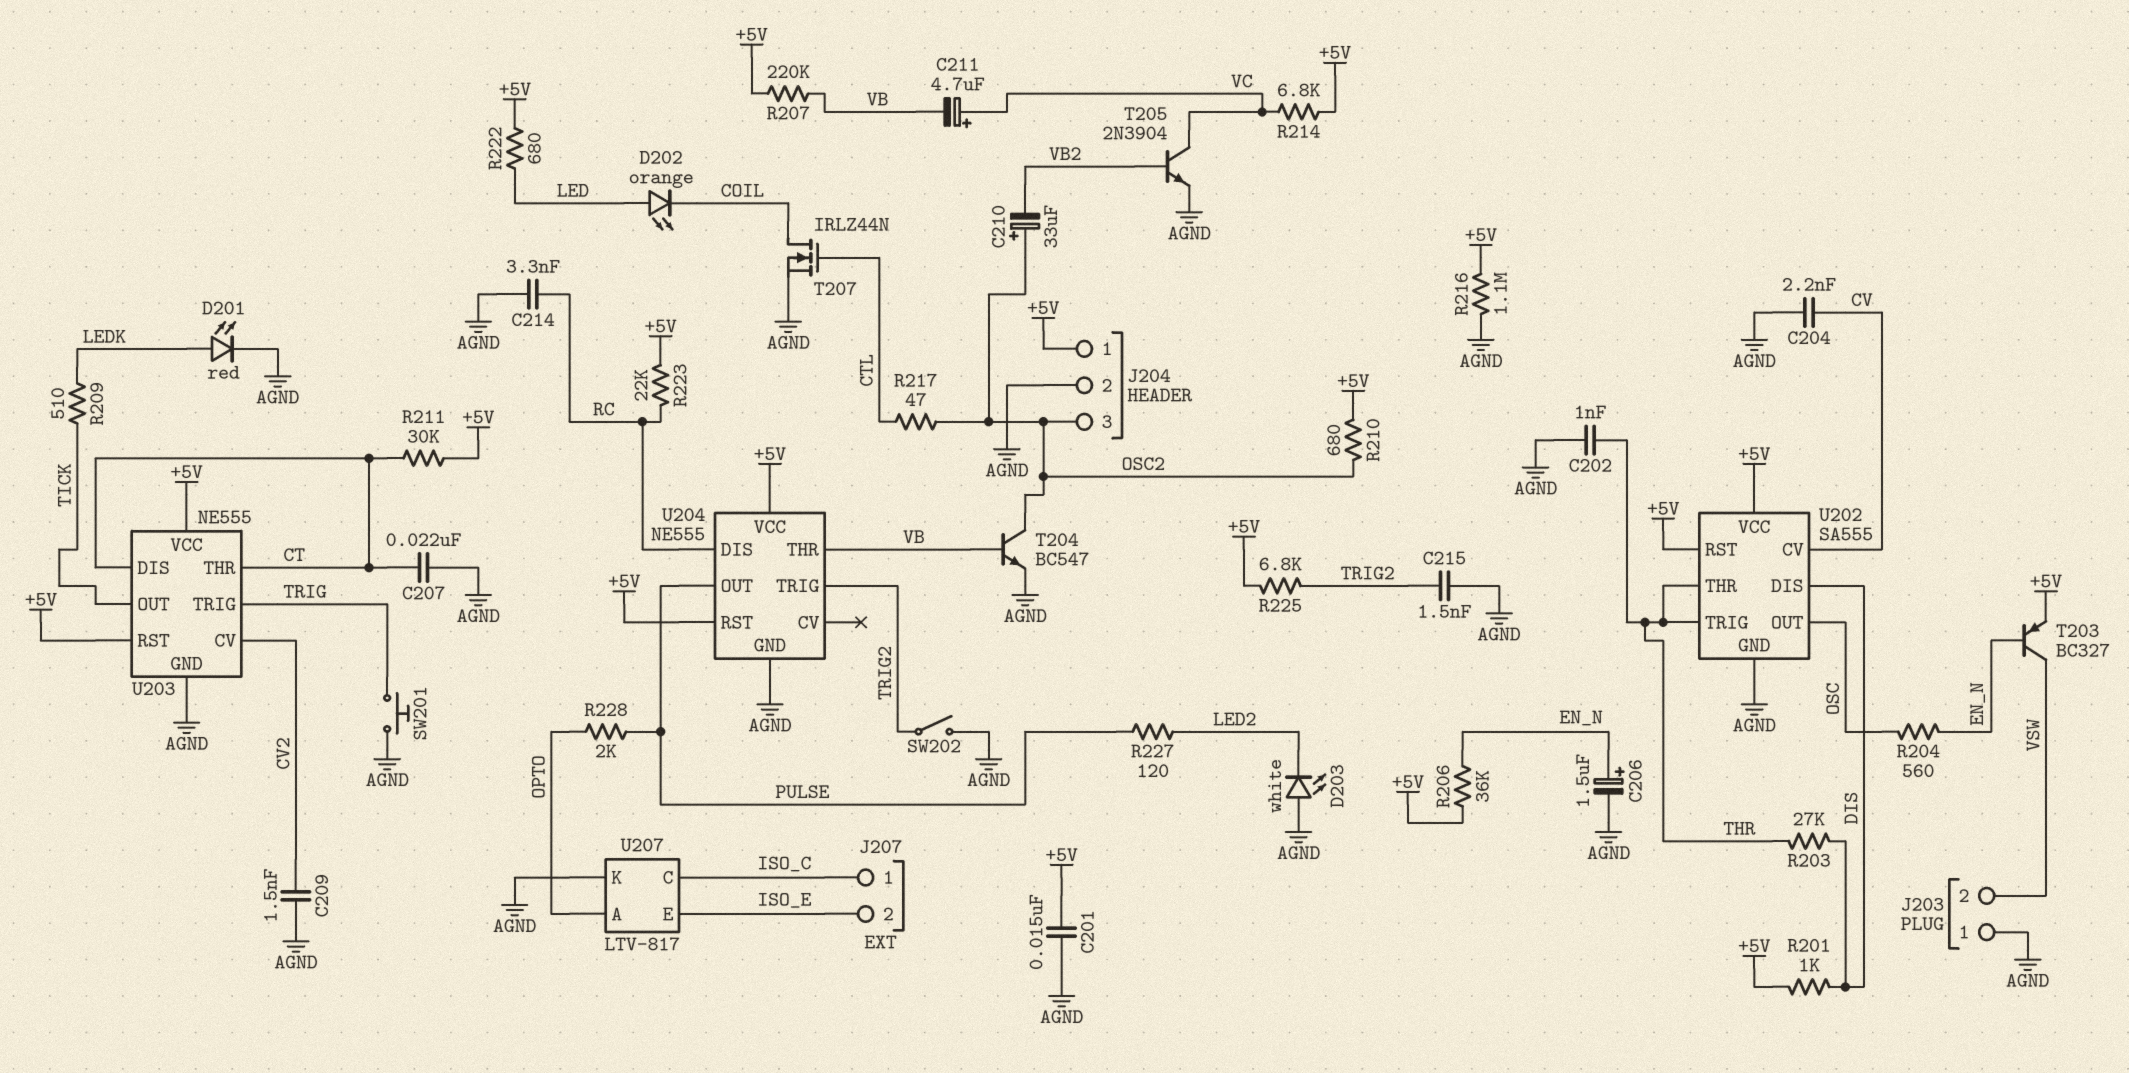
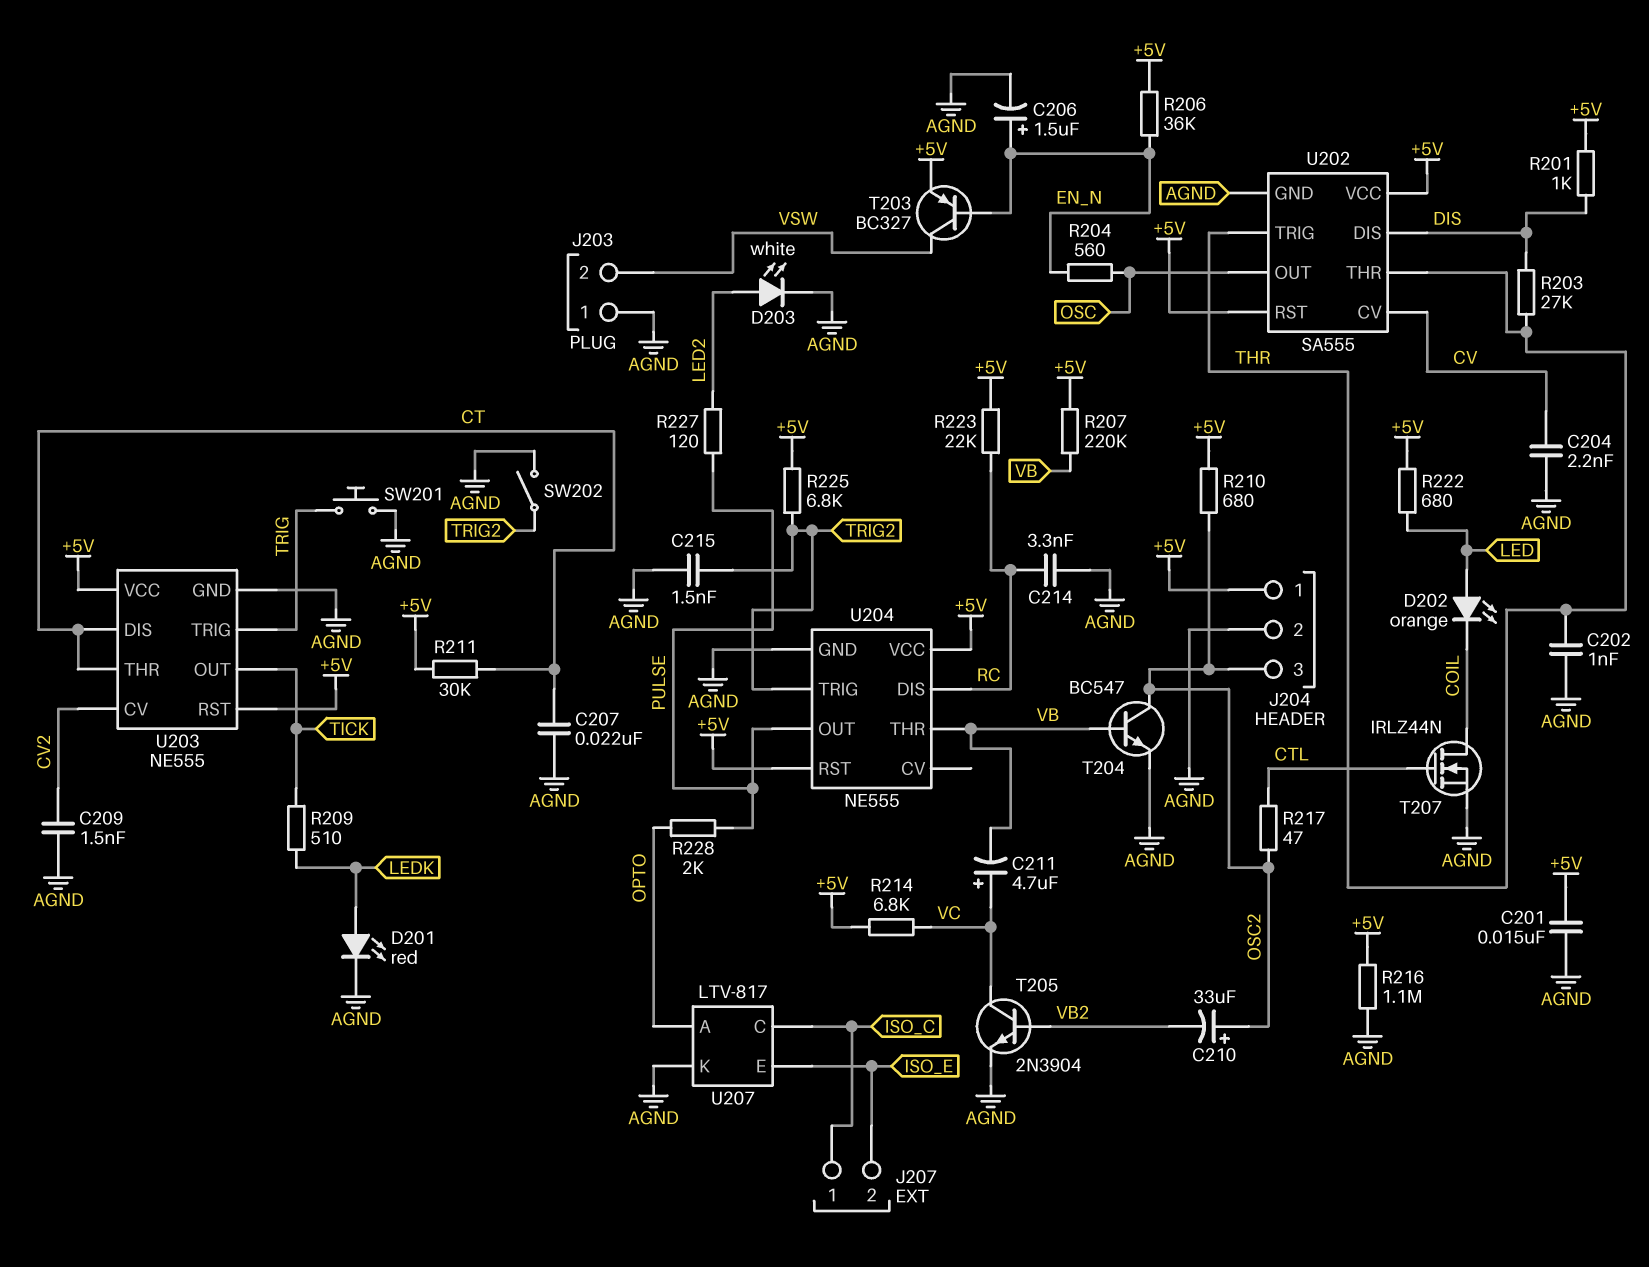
D203: LED white (A AGND, K LED2) -> LED white (A LED2, K AGND)

